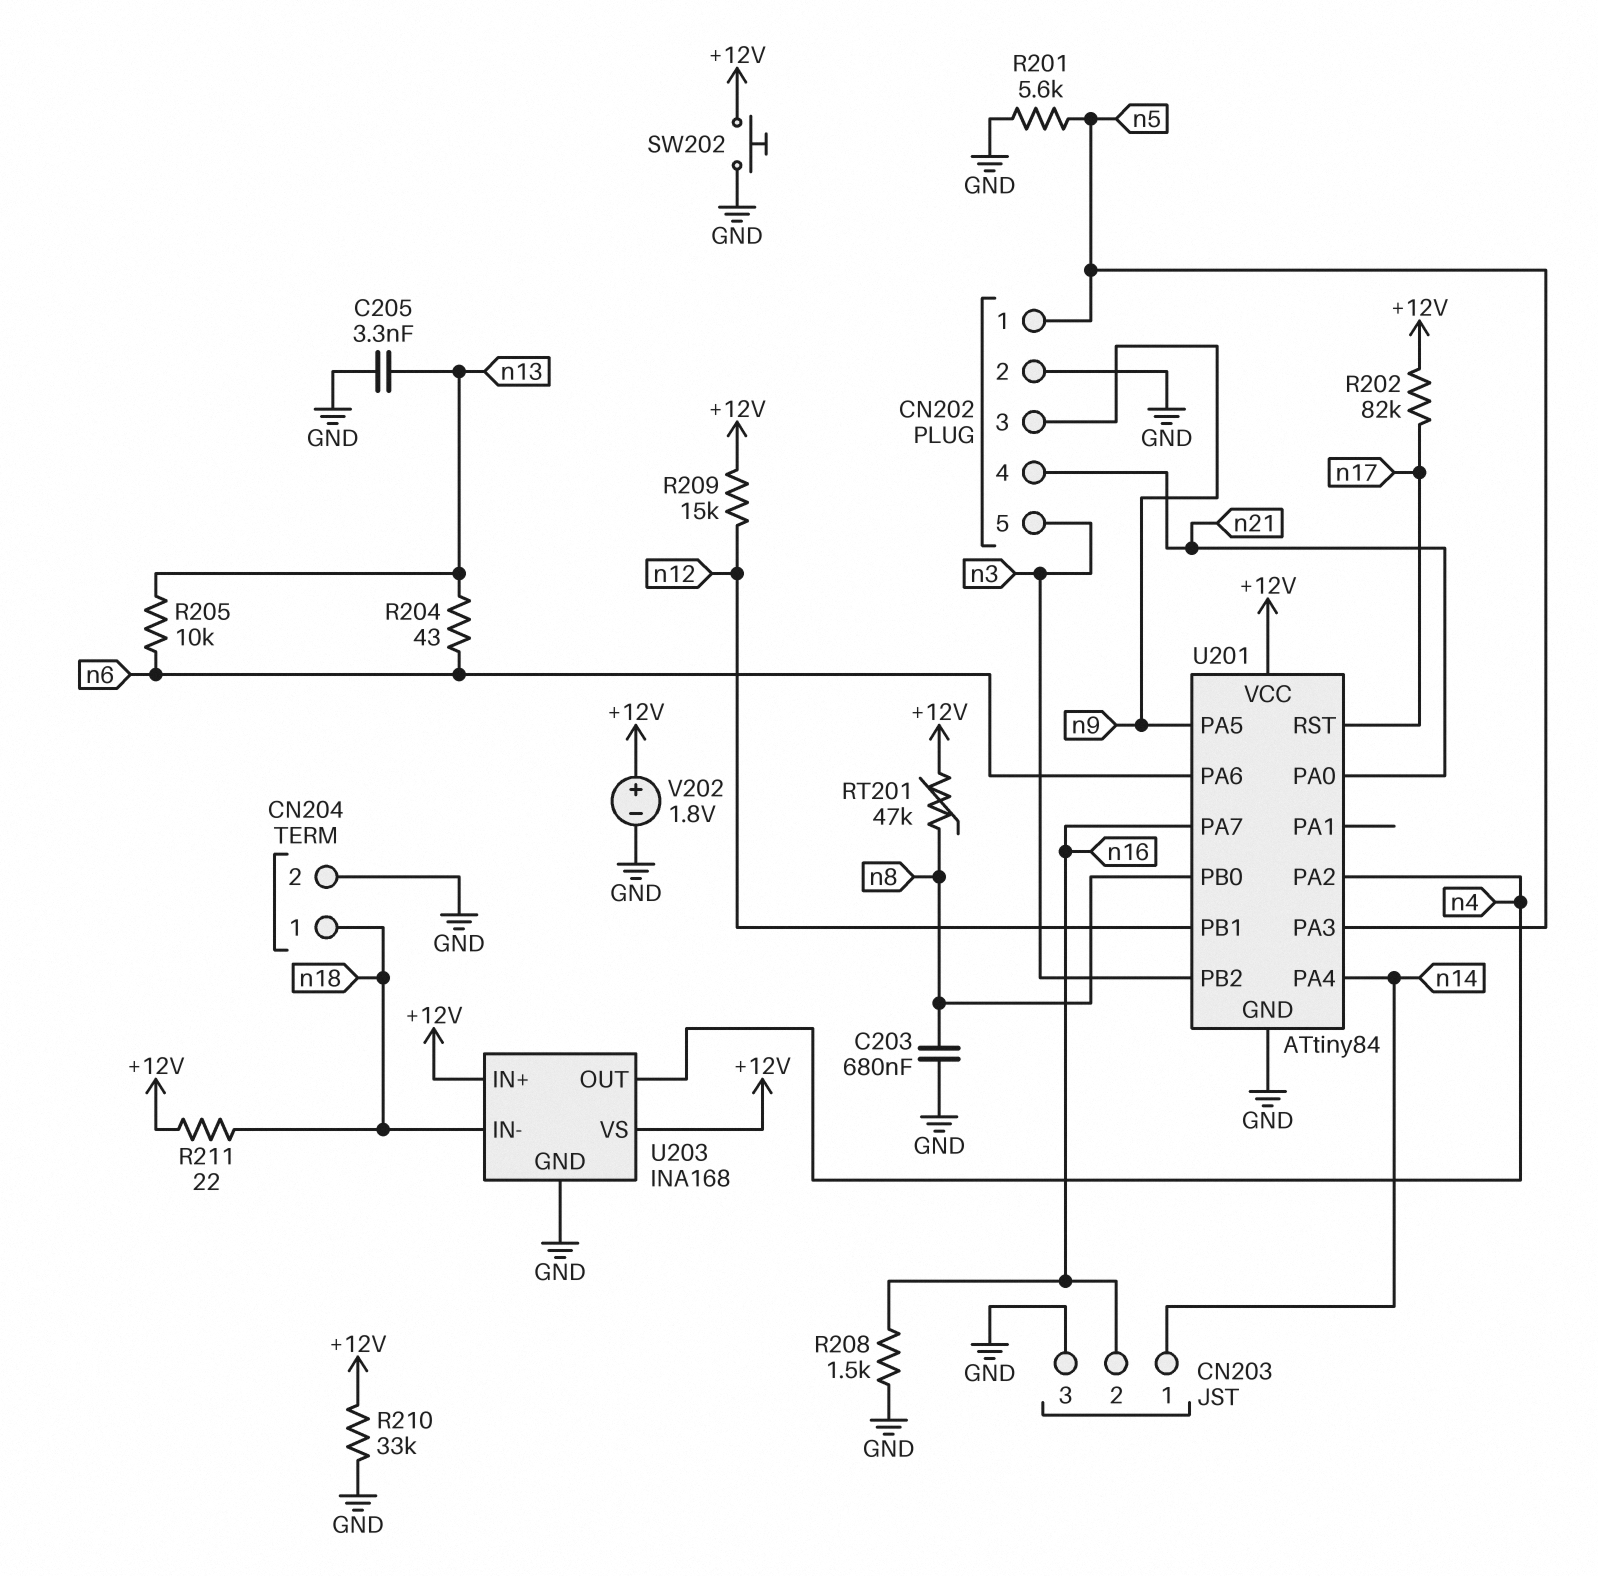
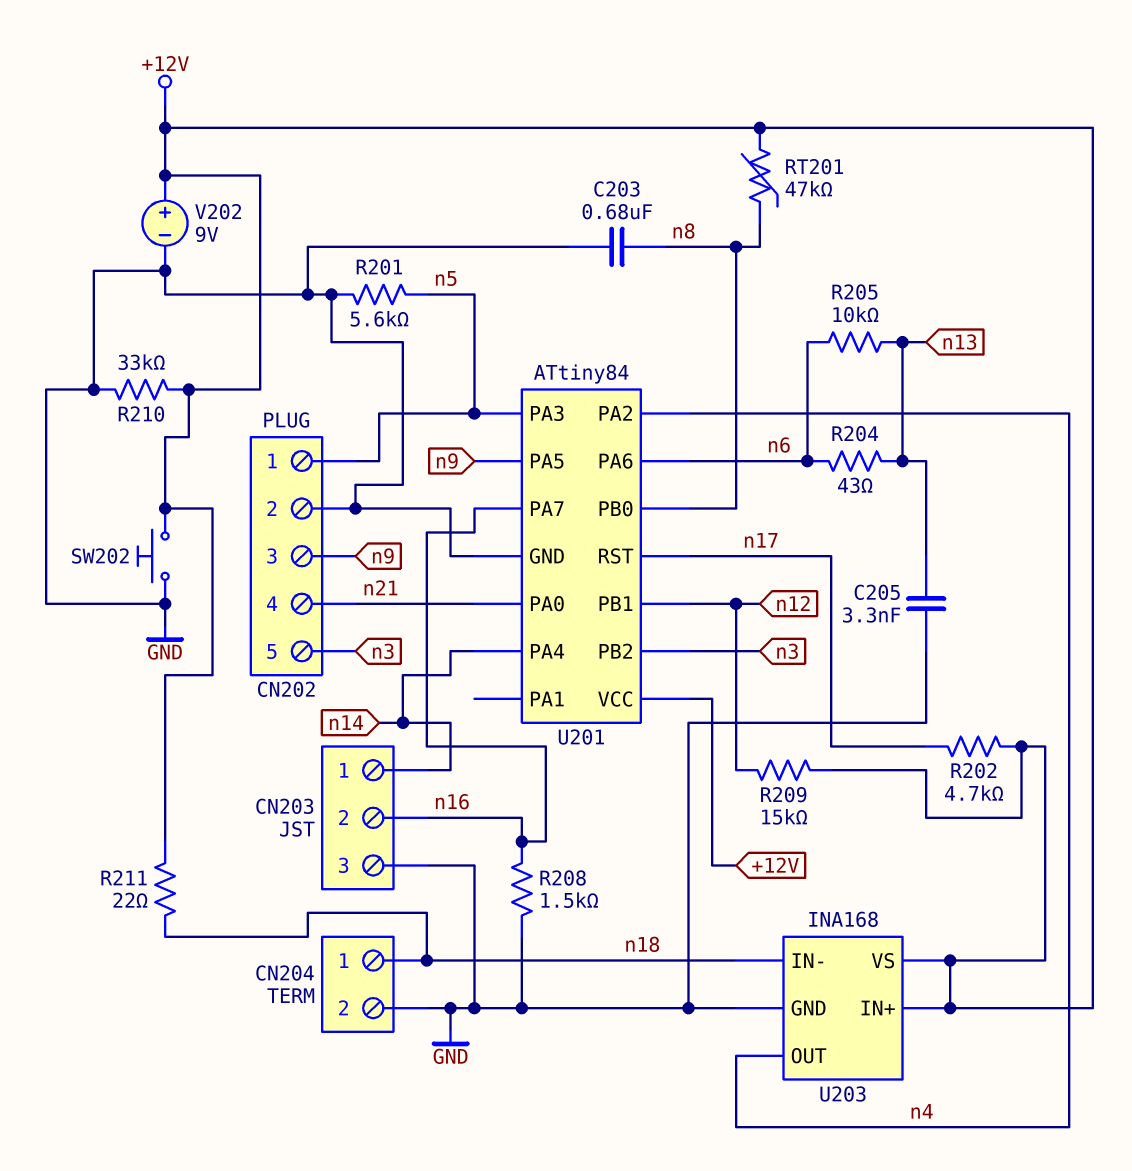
R202: 82k (+12V, n17) -> 4.7k (+12V, n17)
V202: 1.8V (plus +12V, minus GND) -> 9V (plus +12V, minus GND)

